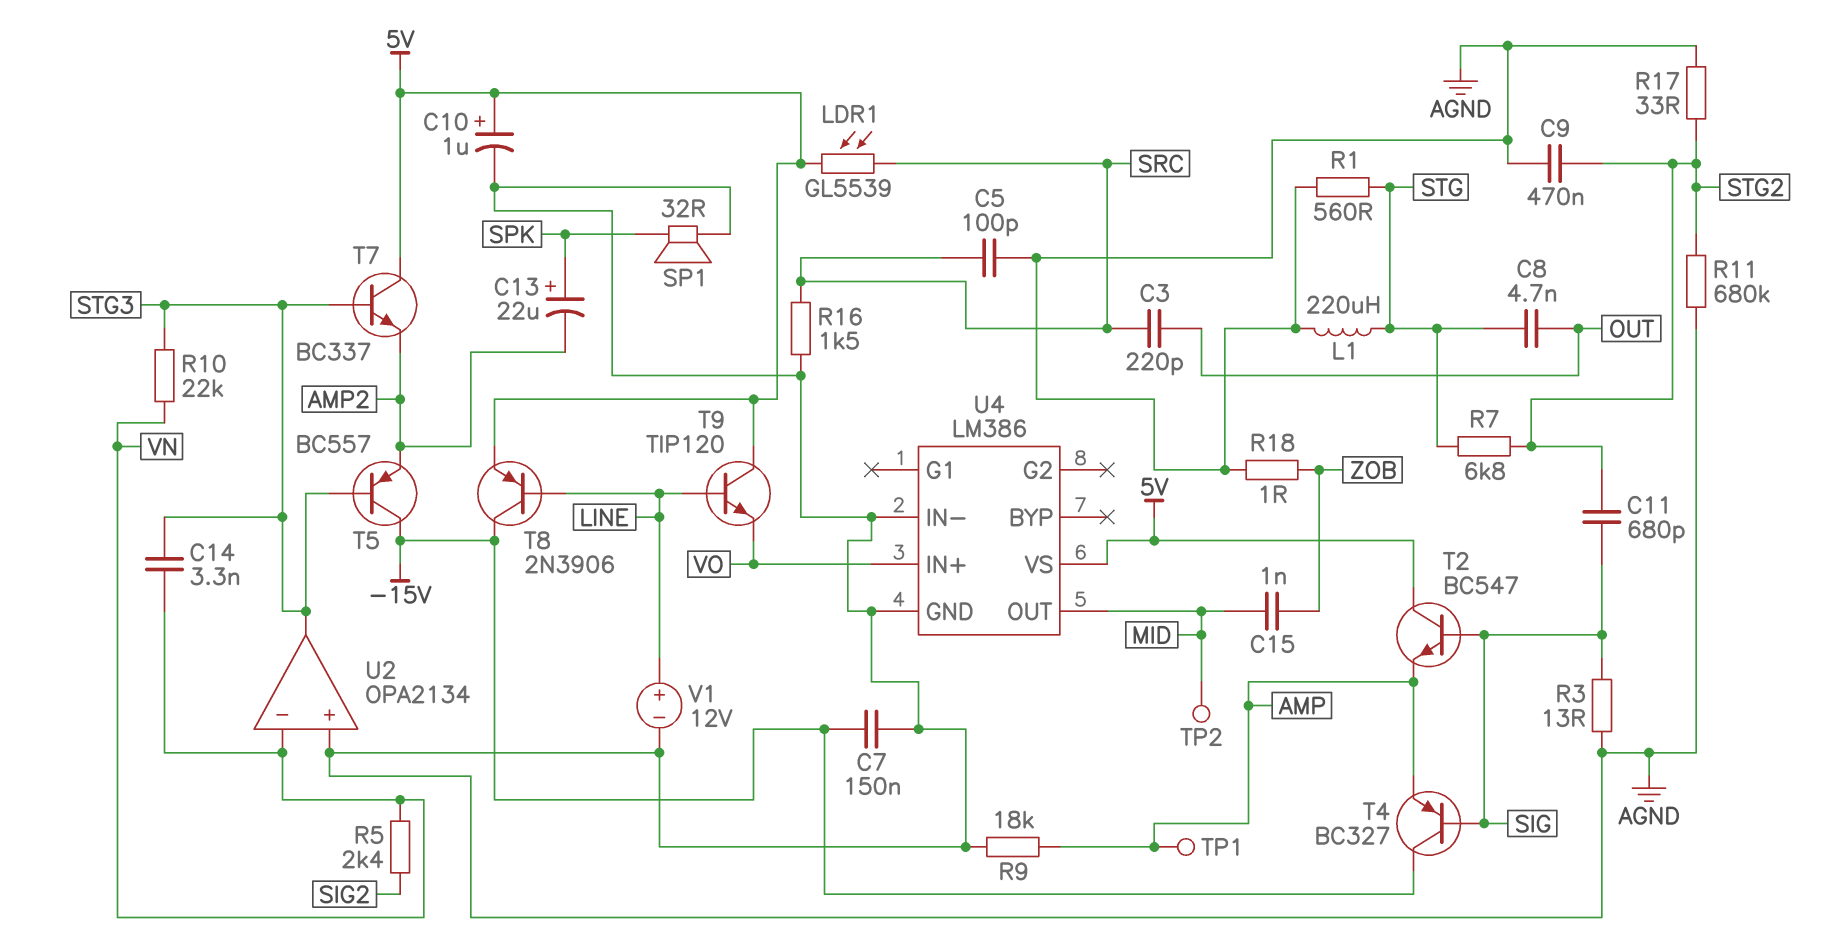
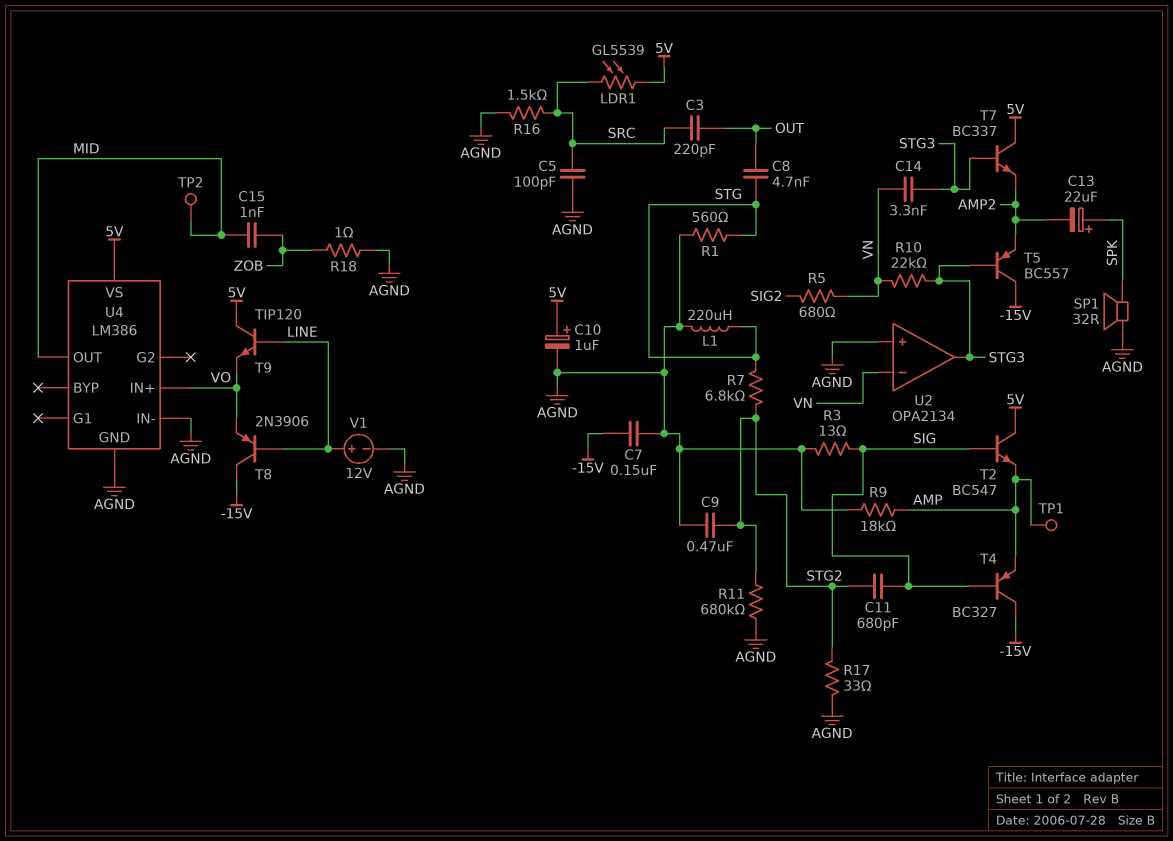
R5: 2.4k (SIG2, VN) -> 680 (SIG2, VN)
T8: PNP 2N3906 (B LINE, C -15V, E 5V) -> PNP 2N3906 (B LINE, C -15V, E VO)

